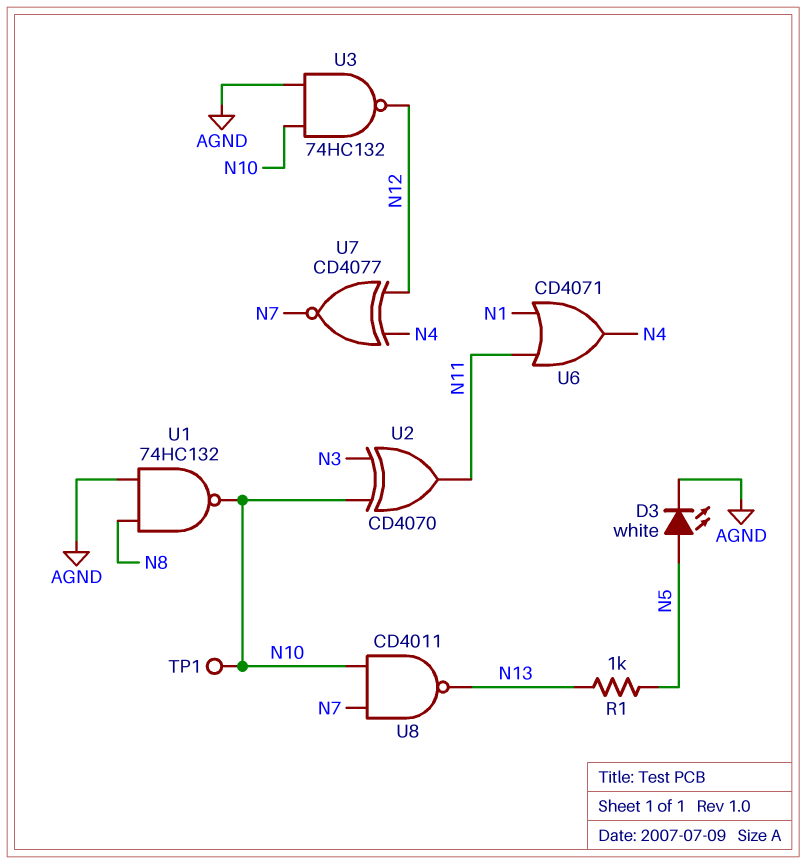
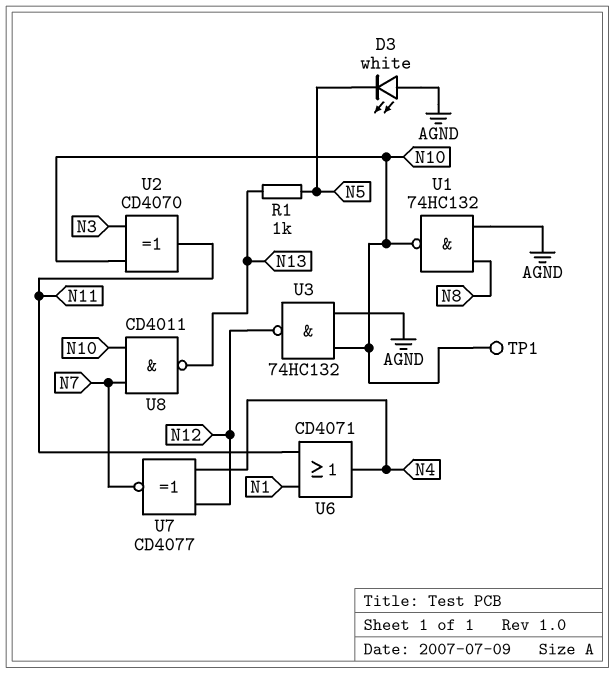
D3: LED white (A N5, K AGND) -> LED white (A AGND, K N5)

